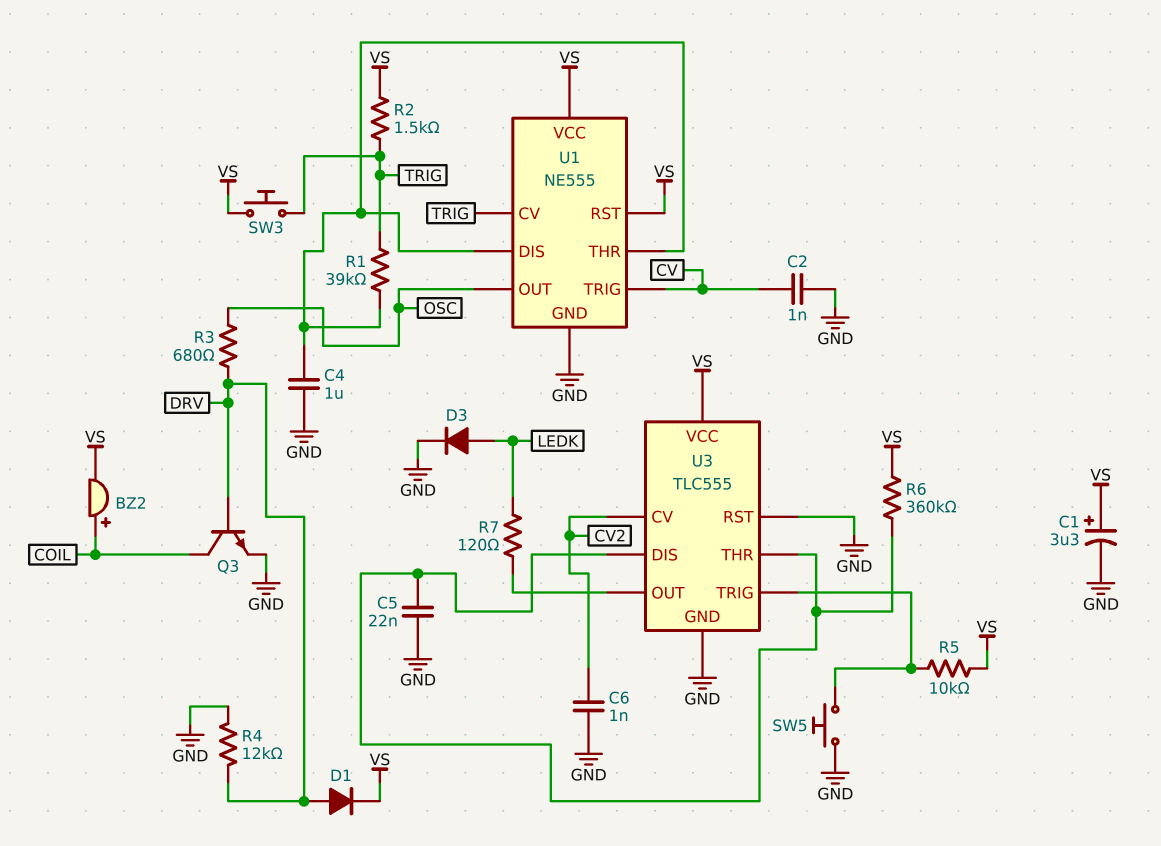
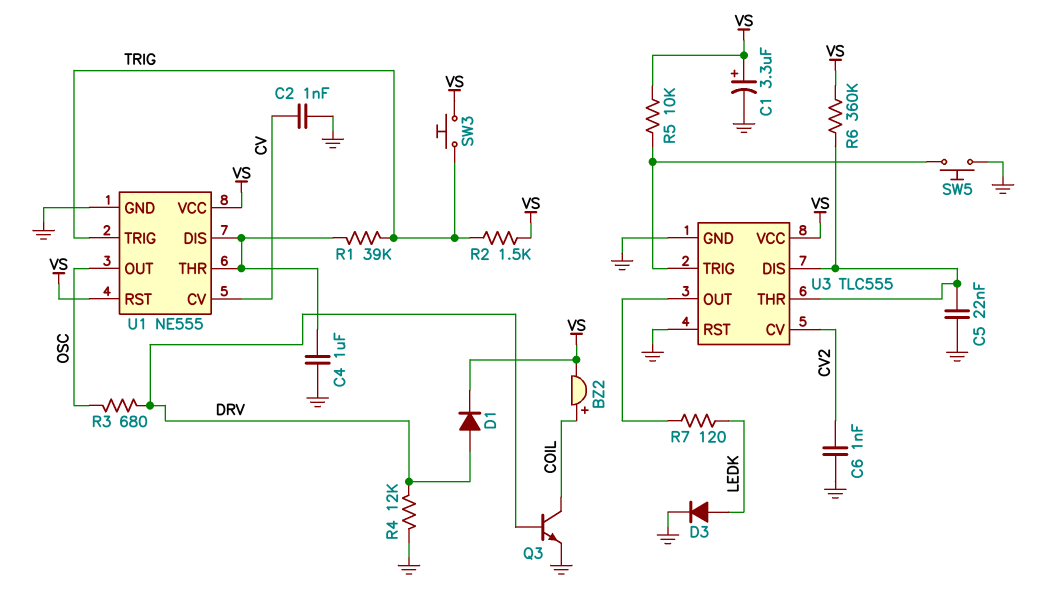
U1 pin CV: TRIG -> CV
U1 pin TRIG: CV -> TRIG

